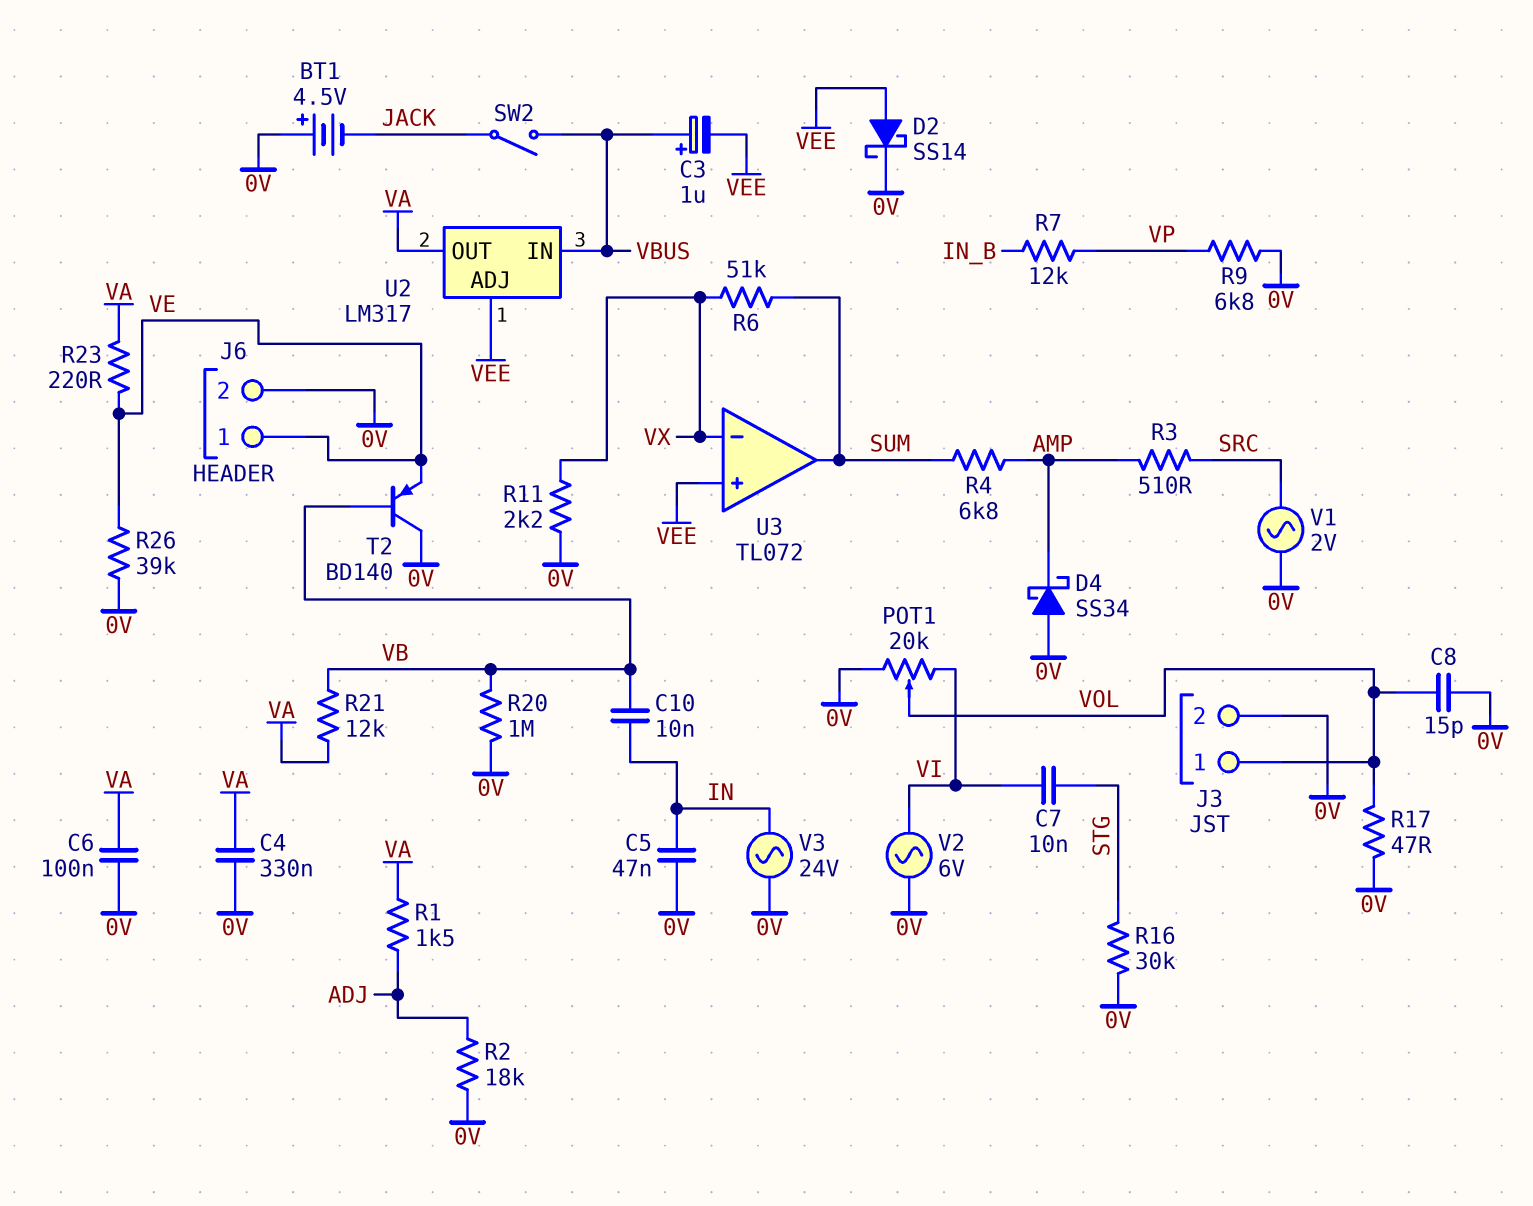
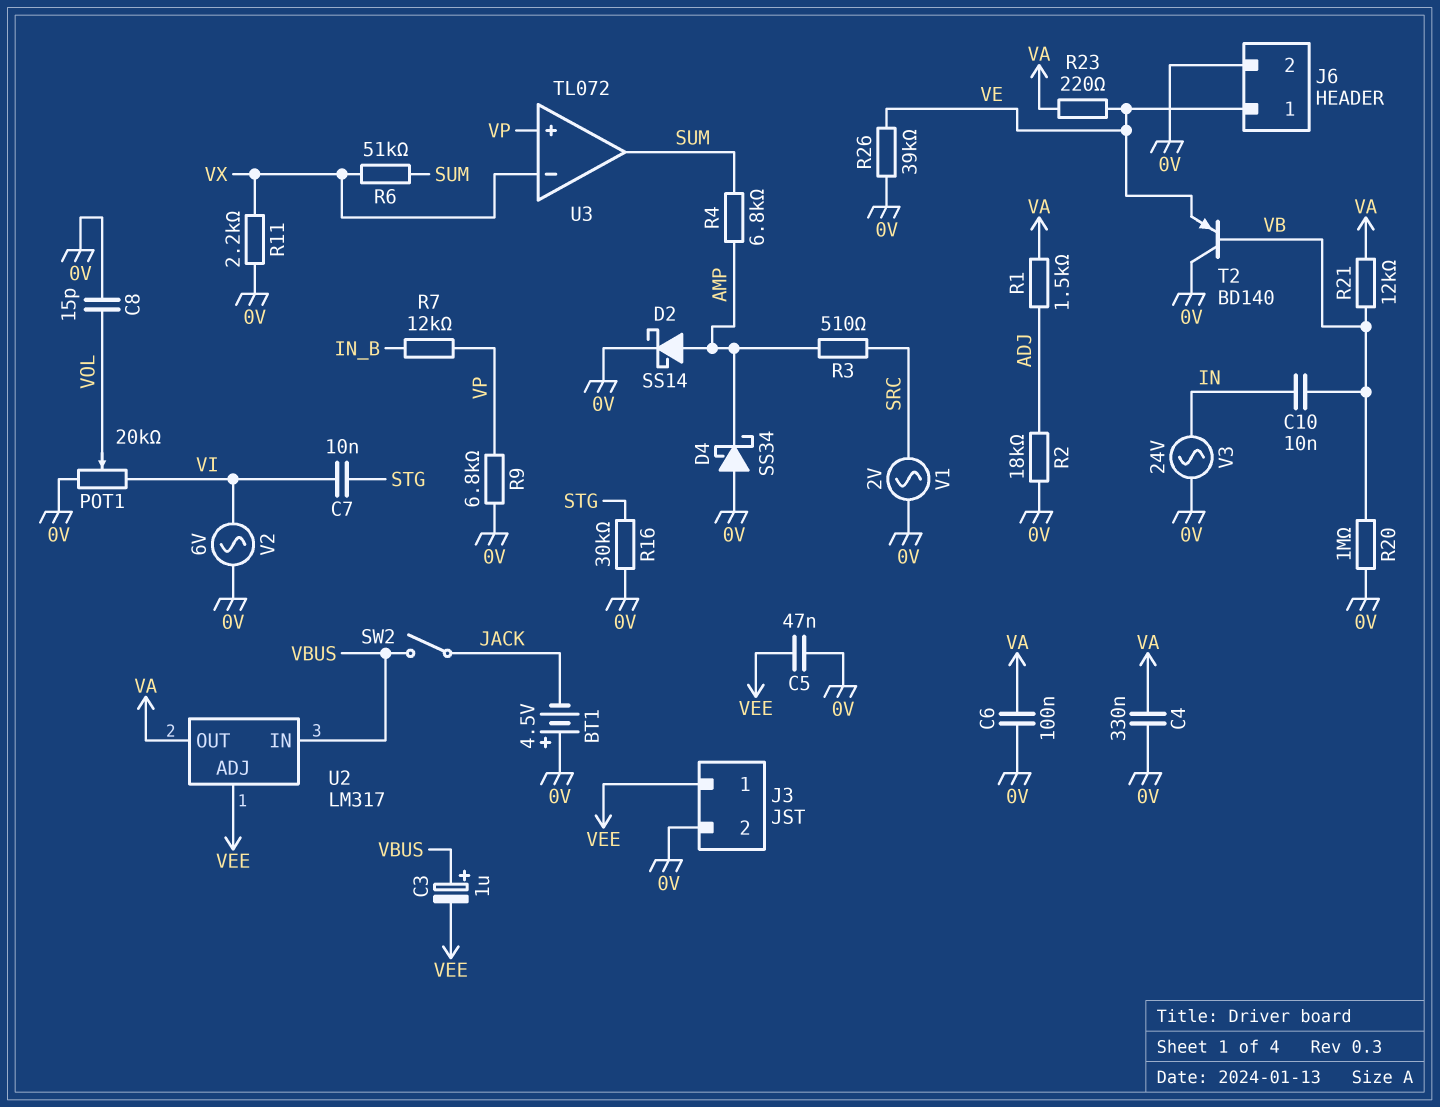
C5: 47nF (0V, IN) -> 47nF (0V, VEE)
D2: schottky SS14 (A VEE, K 0V) -> schottky SS14 (A AMP, K 0V)
J3 pin 1: VOL -> VEE
R17: 47 (0V, VOL) -> none
U3 pin in+: VEE -> VP

